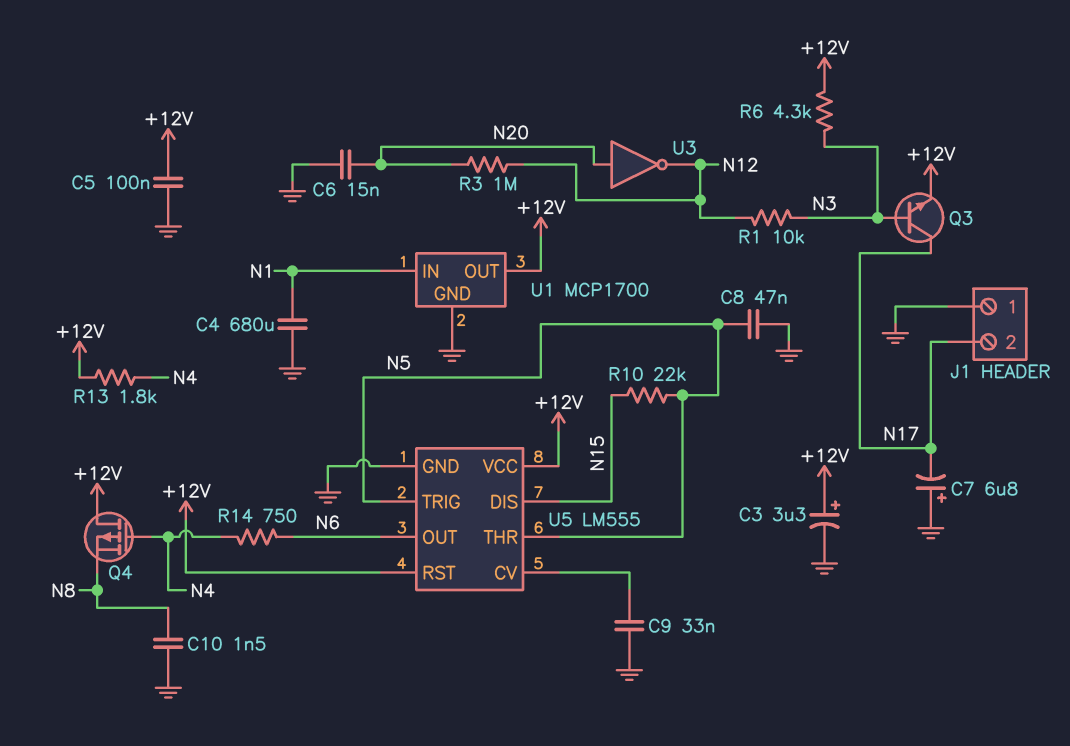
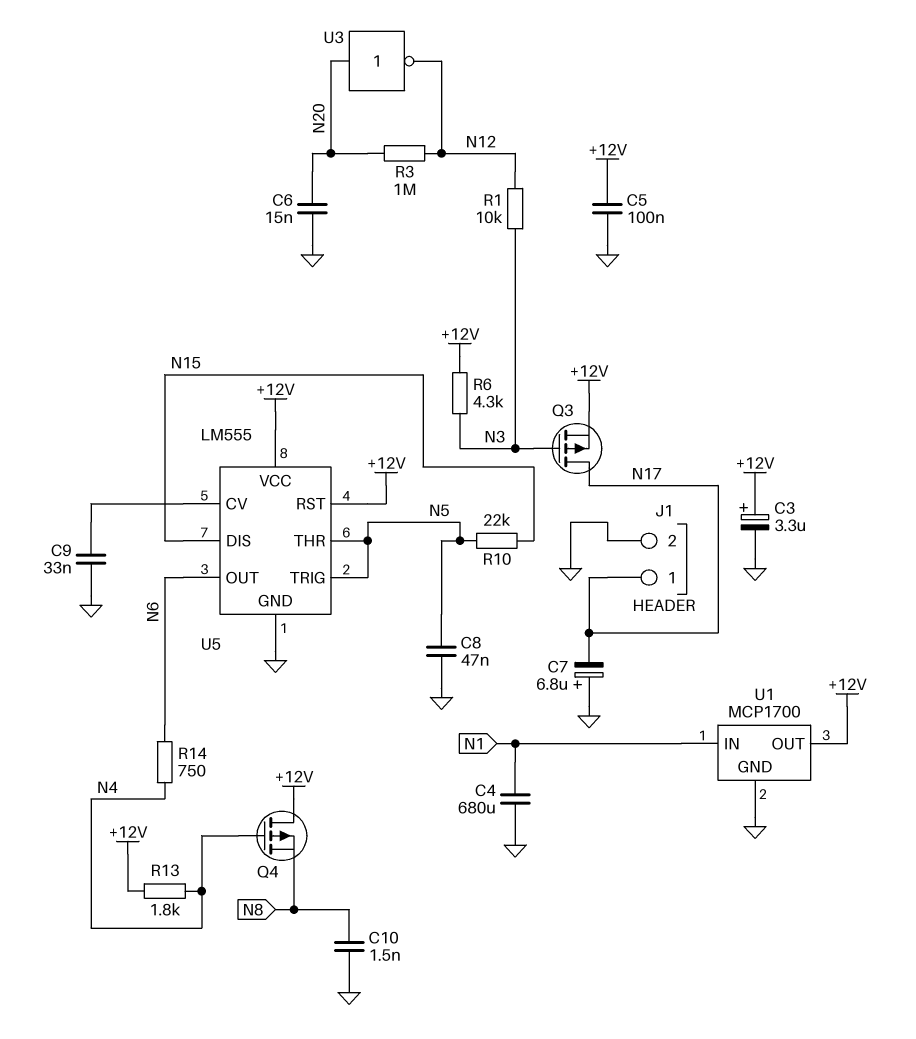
J1 pin 1: GND -> N17
J1 pin 2: N17 -> GND
Q3: NPN (B N3, C N17, E +12V) -> PMOS (G N3, D N17, S +12V)

